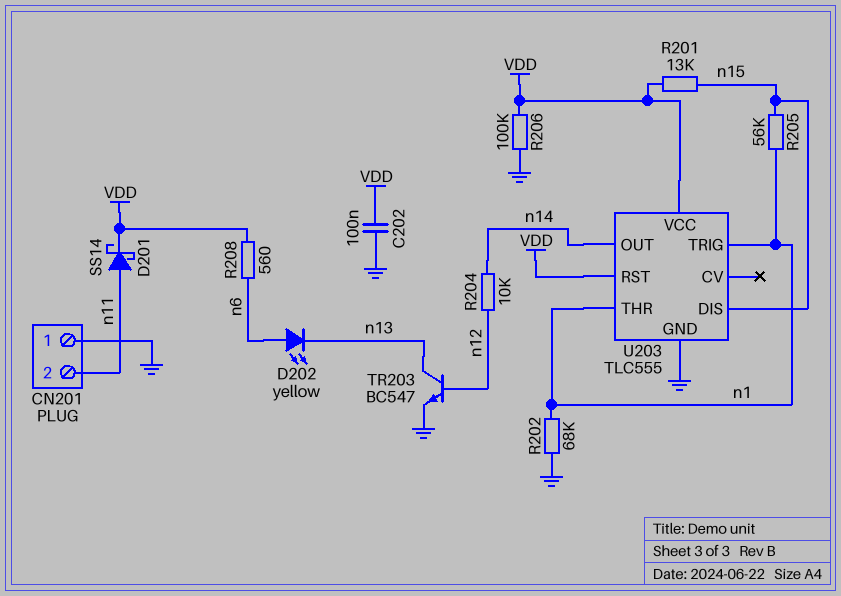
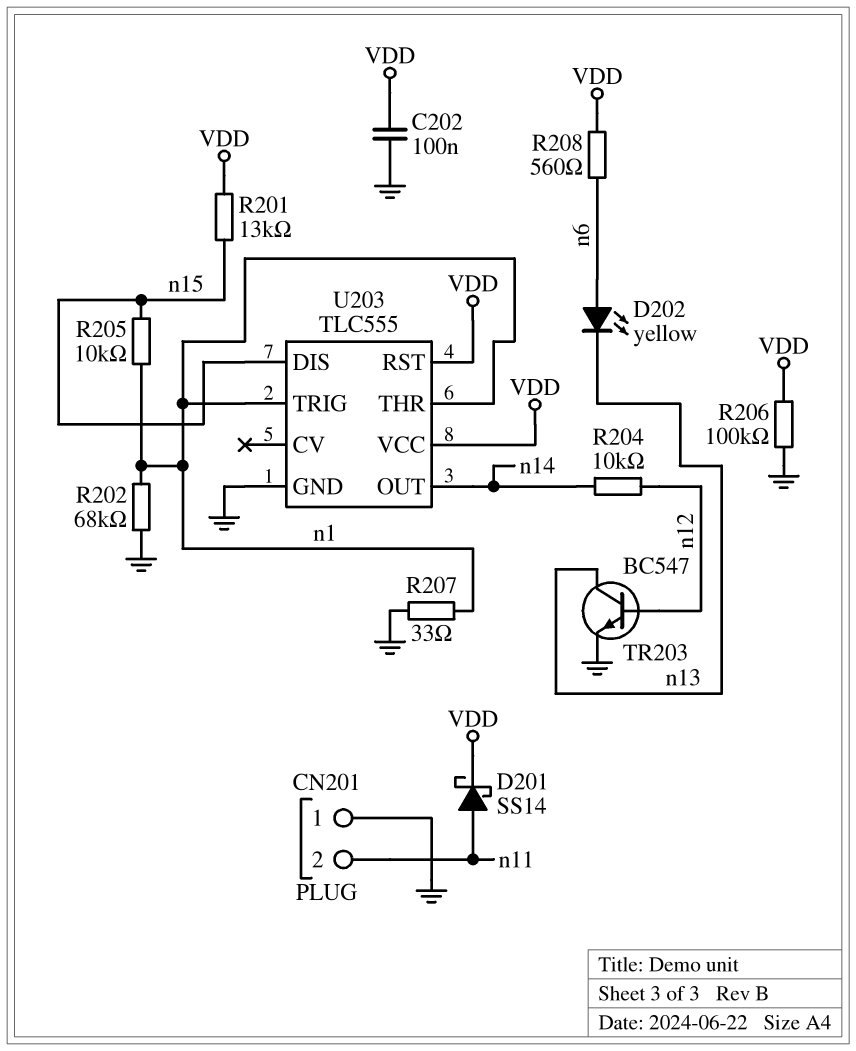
R205: 56k (n1, n15) -> 10k (n1, n15)
R207: none -> 33 (GND, n1)

